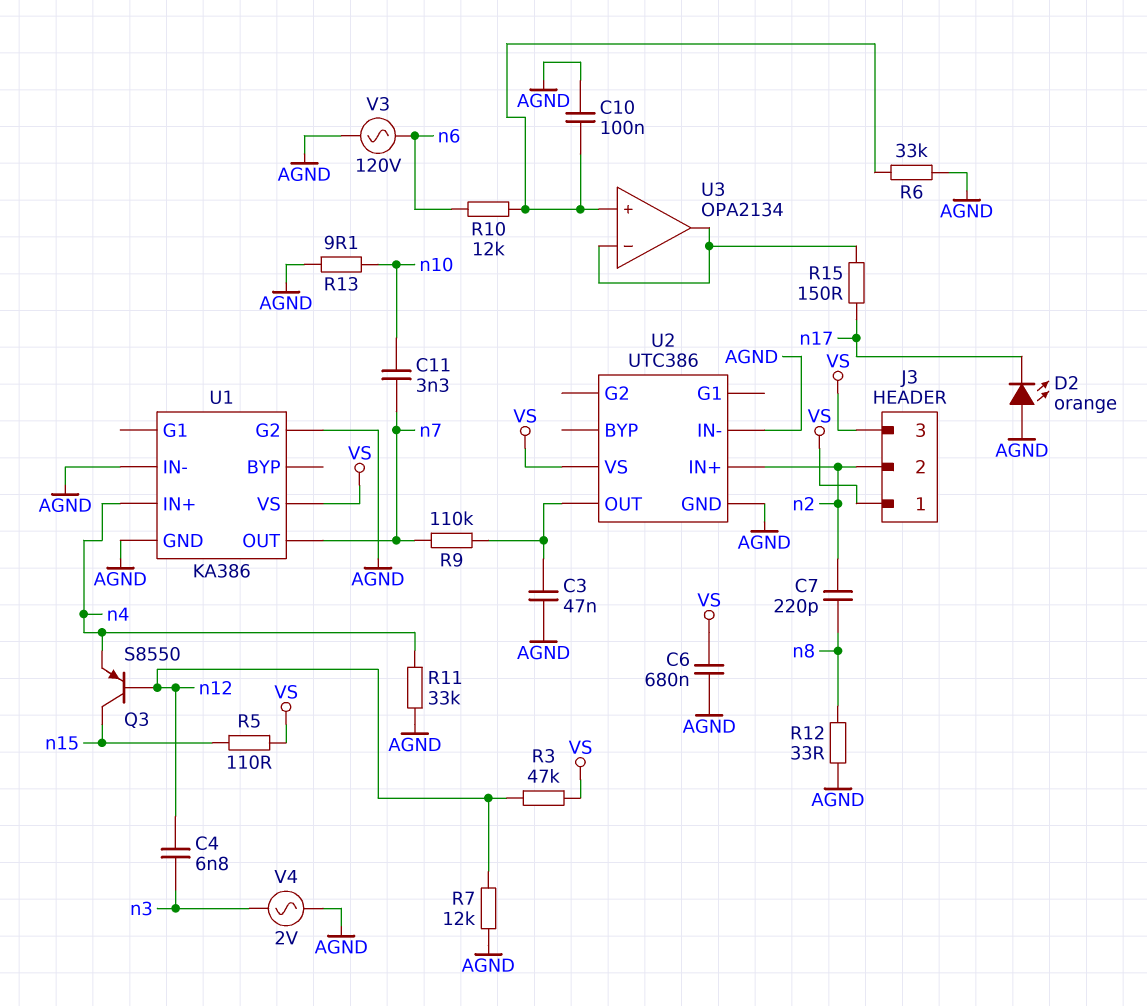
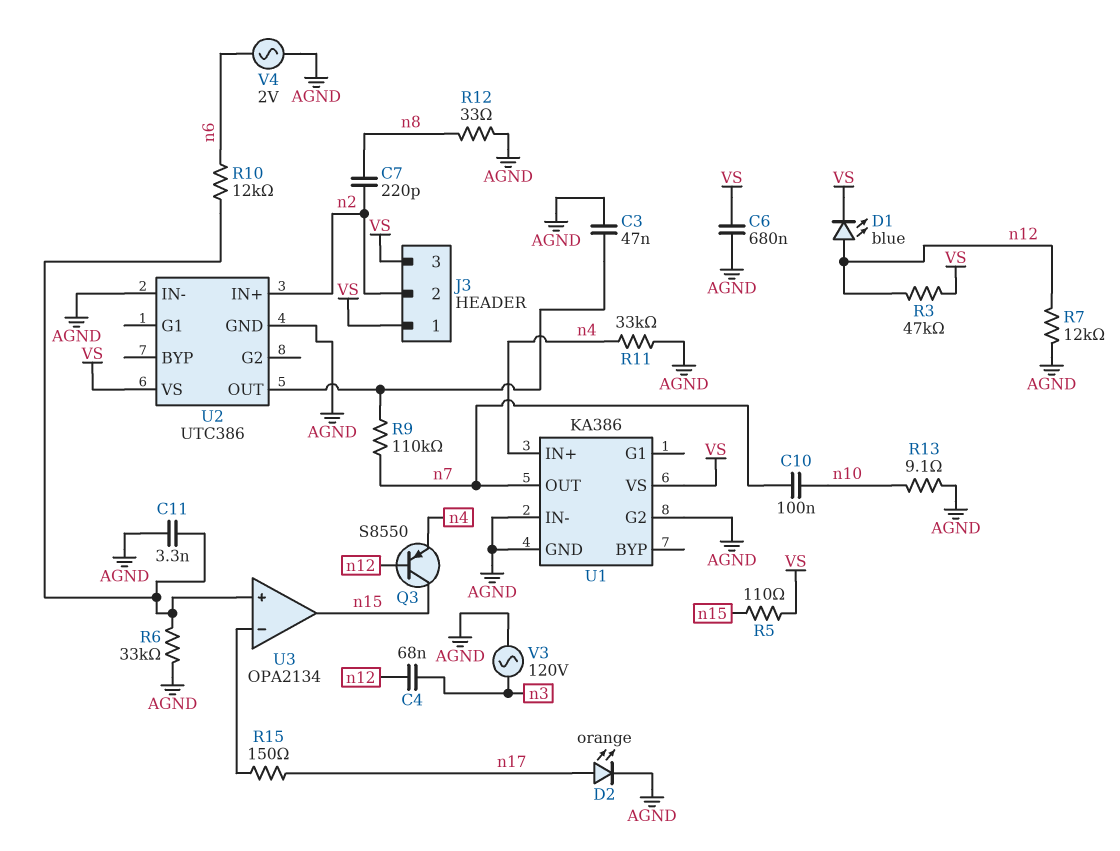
C4: 6.8nF (n3, n12) -> 68nF (n3, n12)
C10: 100nF (AGND, U3/in+) -> 100nF (n7, n10)
C11: 3.3nF (n7, n10) -> 3.3nF (AGND, U3/in+)
D1: none -> LED blue (A n12, K VS)
D2: LED orange (A AGND, K n17) -> LED orange (A n17, K AGND)
U3 pin out: U3/in- -> n15
V3: AC 120V (AGND, n6) -> AC 120V (AGND, n3)
V4: AC 2V (AGND, n3) -> AC 2V (AGND, n6)

